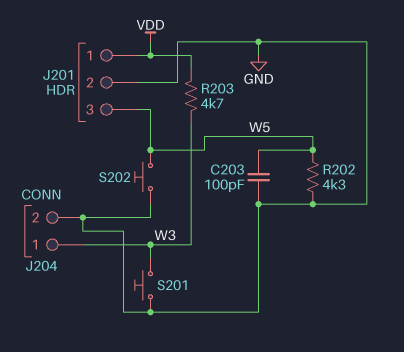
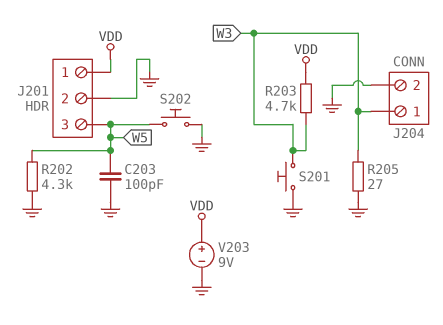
R205: none -> 27 (GND, W3)
V203: none -> 9V (plus VDD, minus GND)

